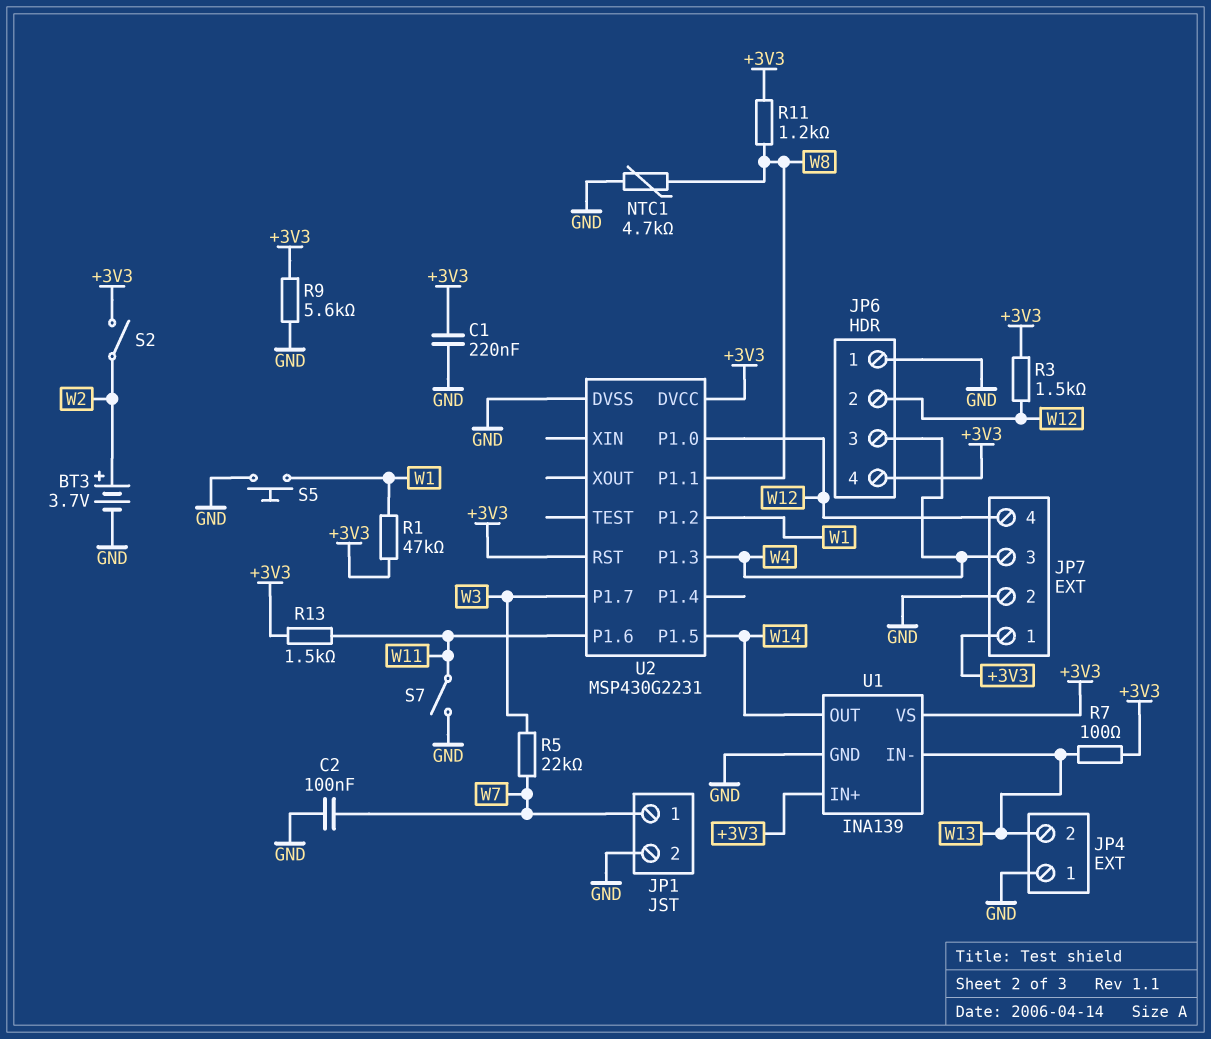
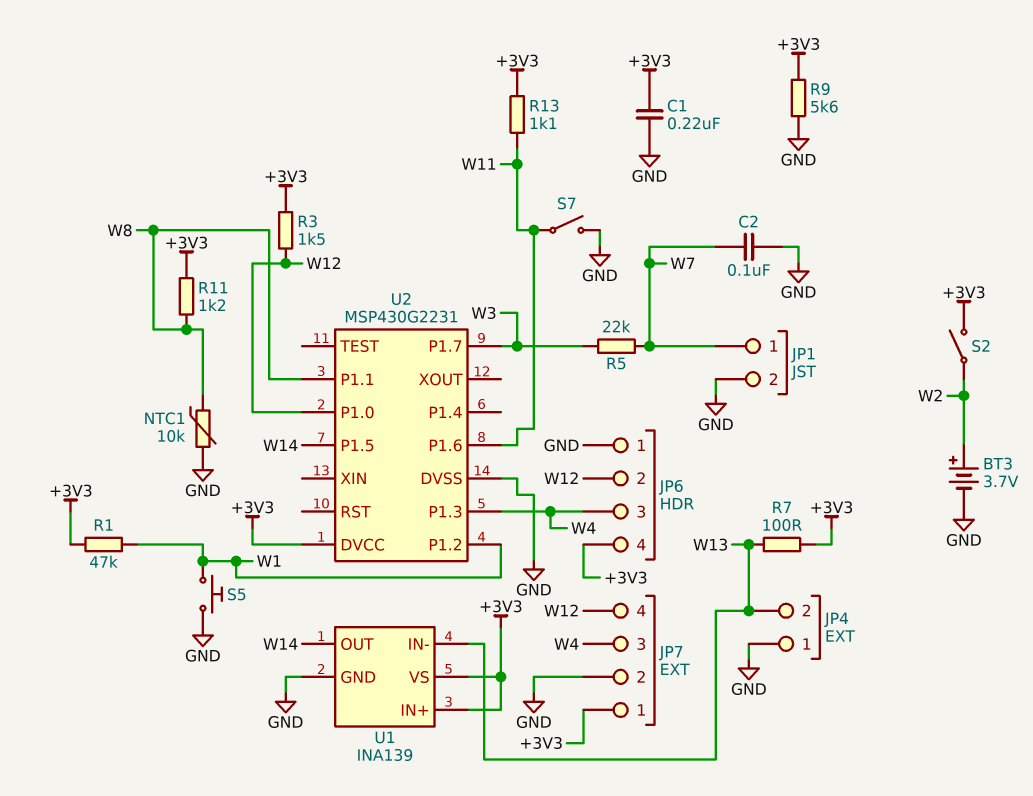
NTC1: 4.7k (GND, W8) -> 10k (GND, W8)
R13: 1.5k (+3V3, W11) -> 1.1k (+3V3, W11)
U2 pin RST: +3V3 -> none

